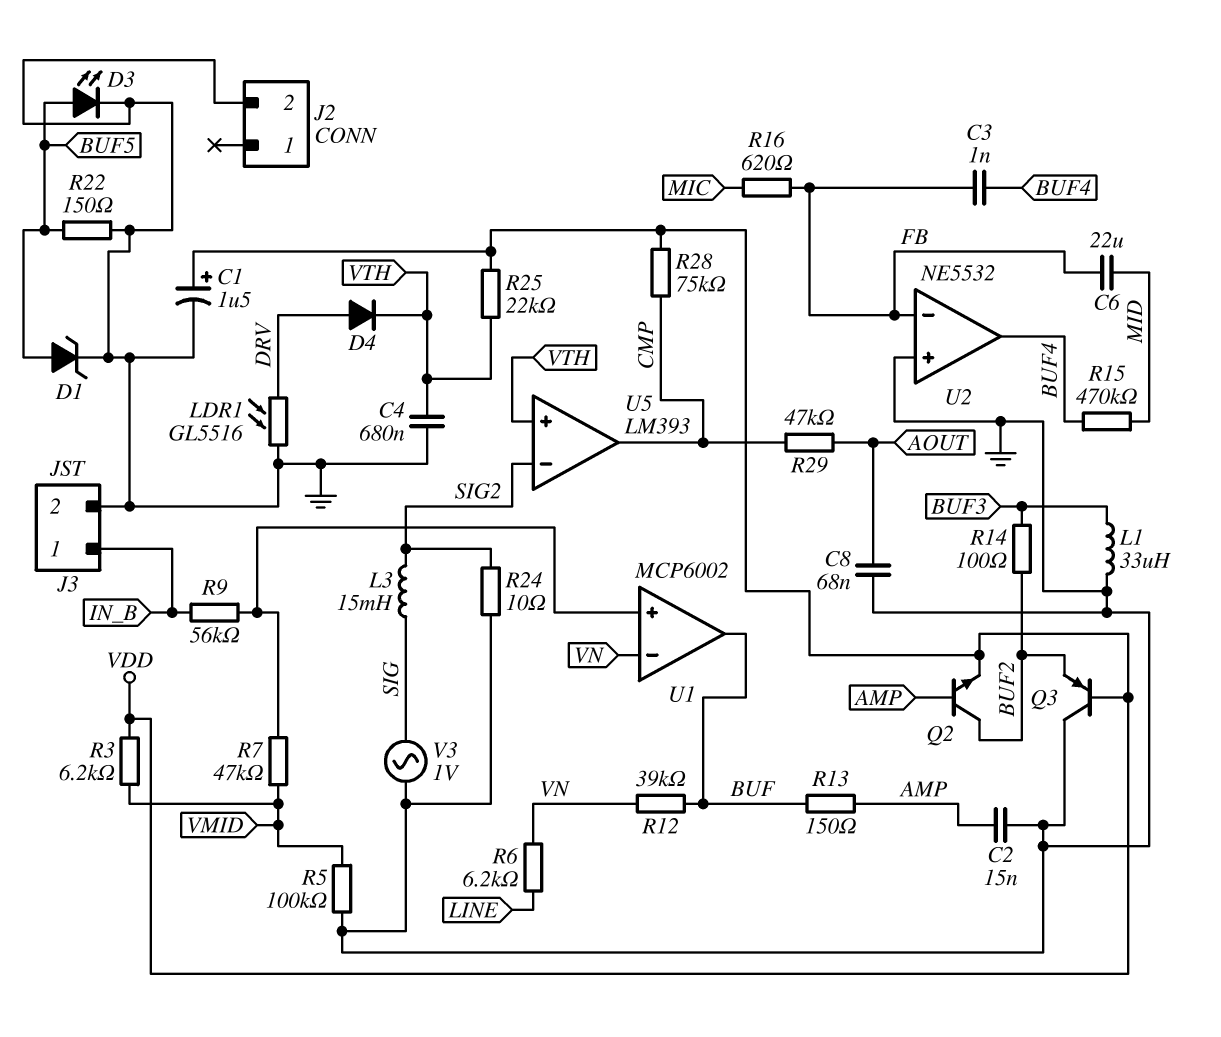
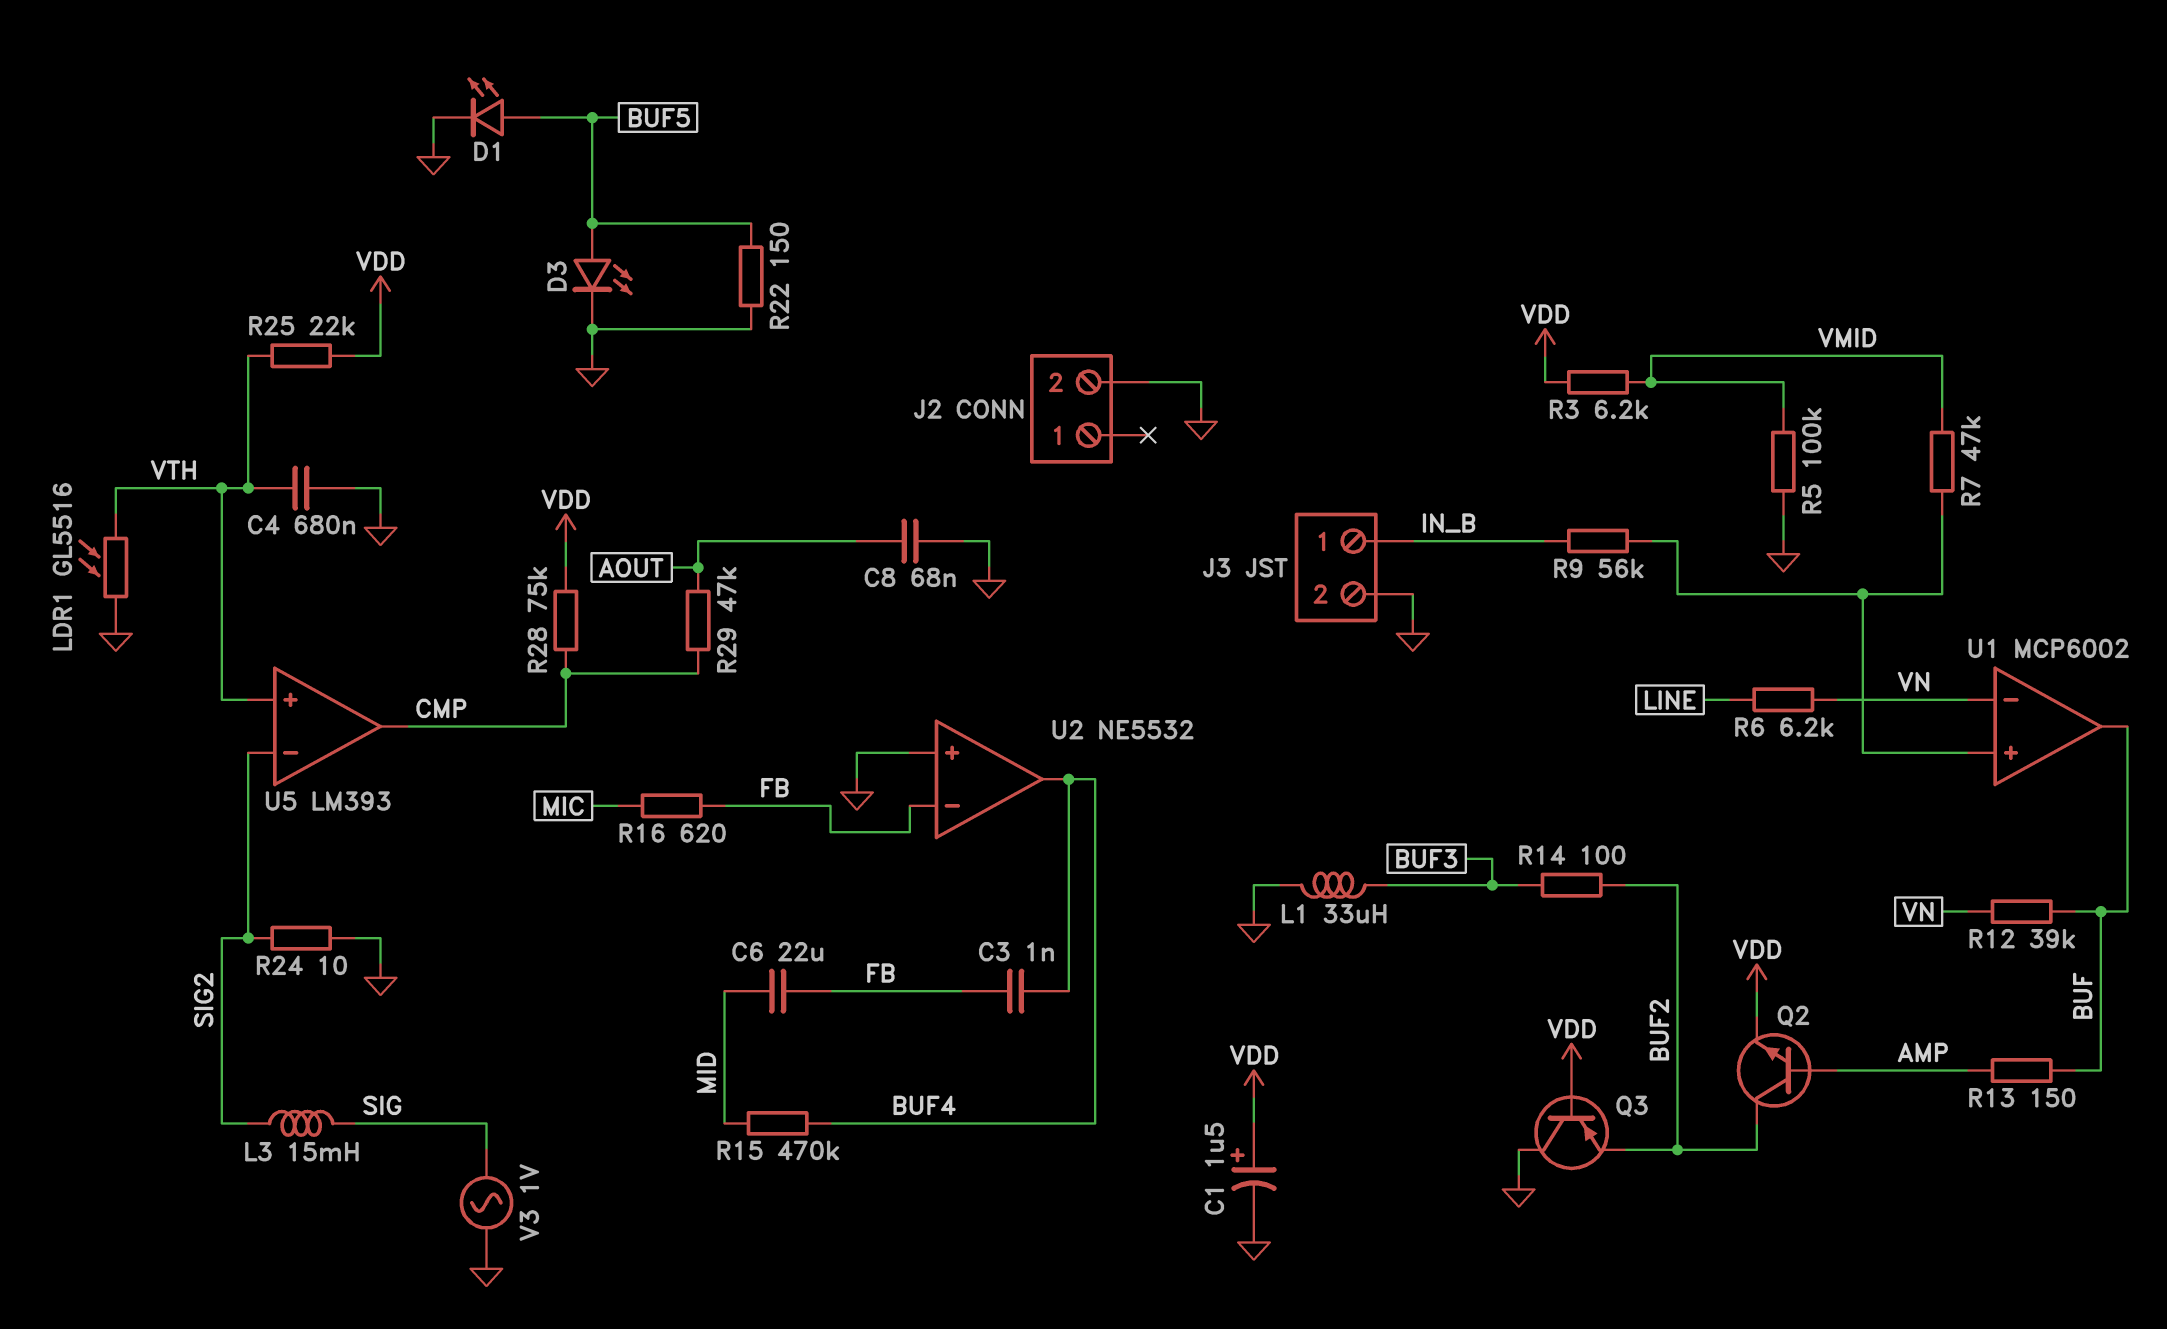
C2: 15nF (AMP, GND) -> none
D1: zener (A BUF5, K GND) -> LED (A BUF5, K GND)
D4: diode (A DRV, K VTH) -> none
LDR1: GL5516 (DRV, GND) -> GL5516 (GND, VTH)

